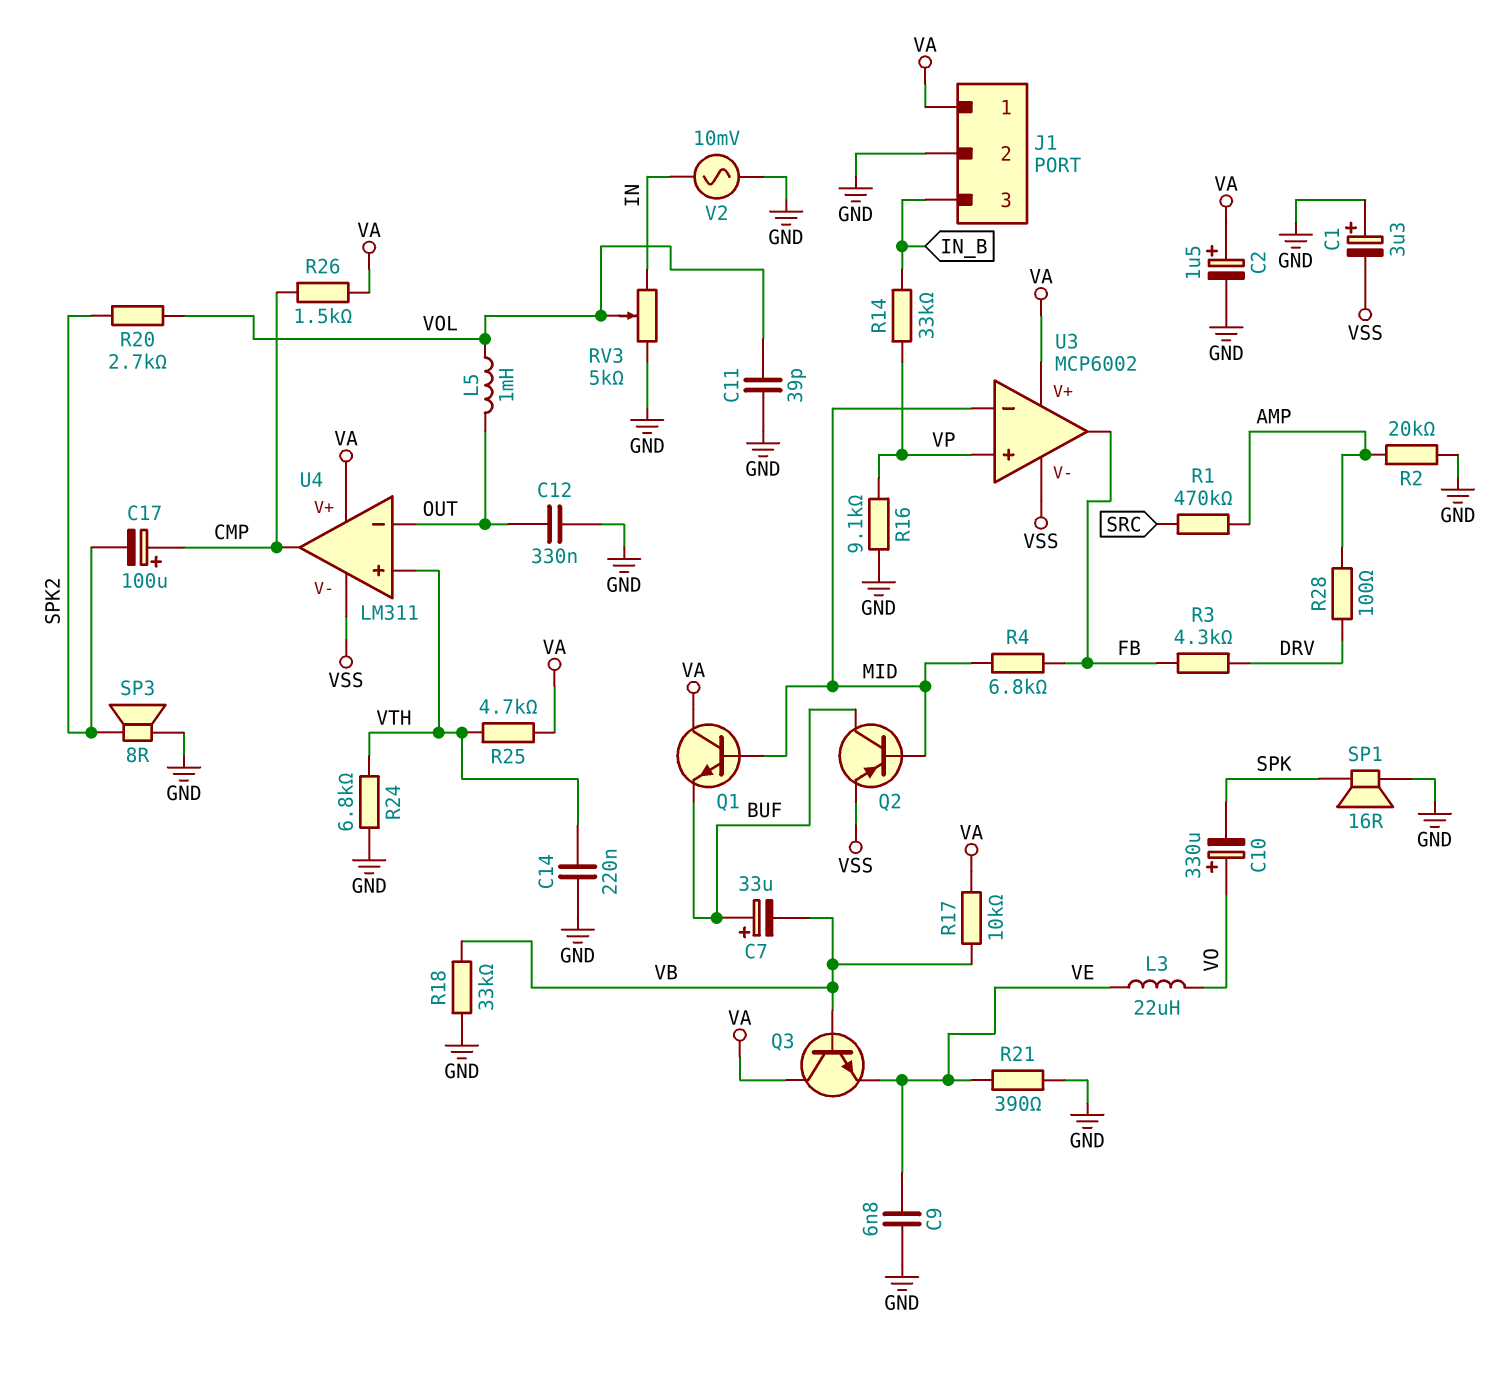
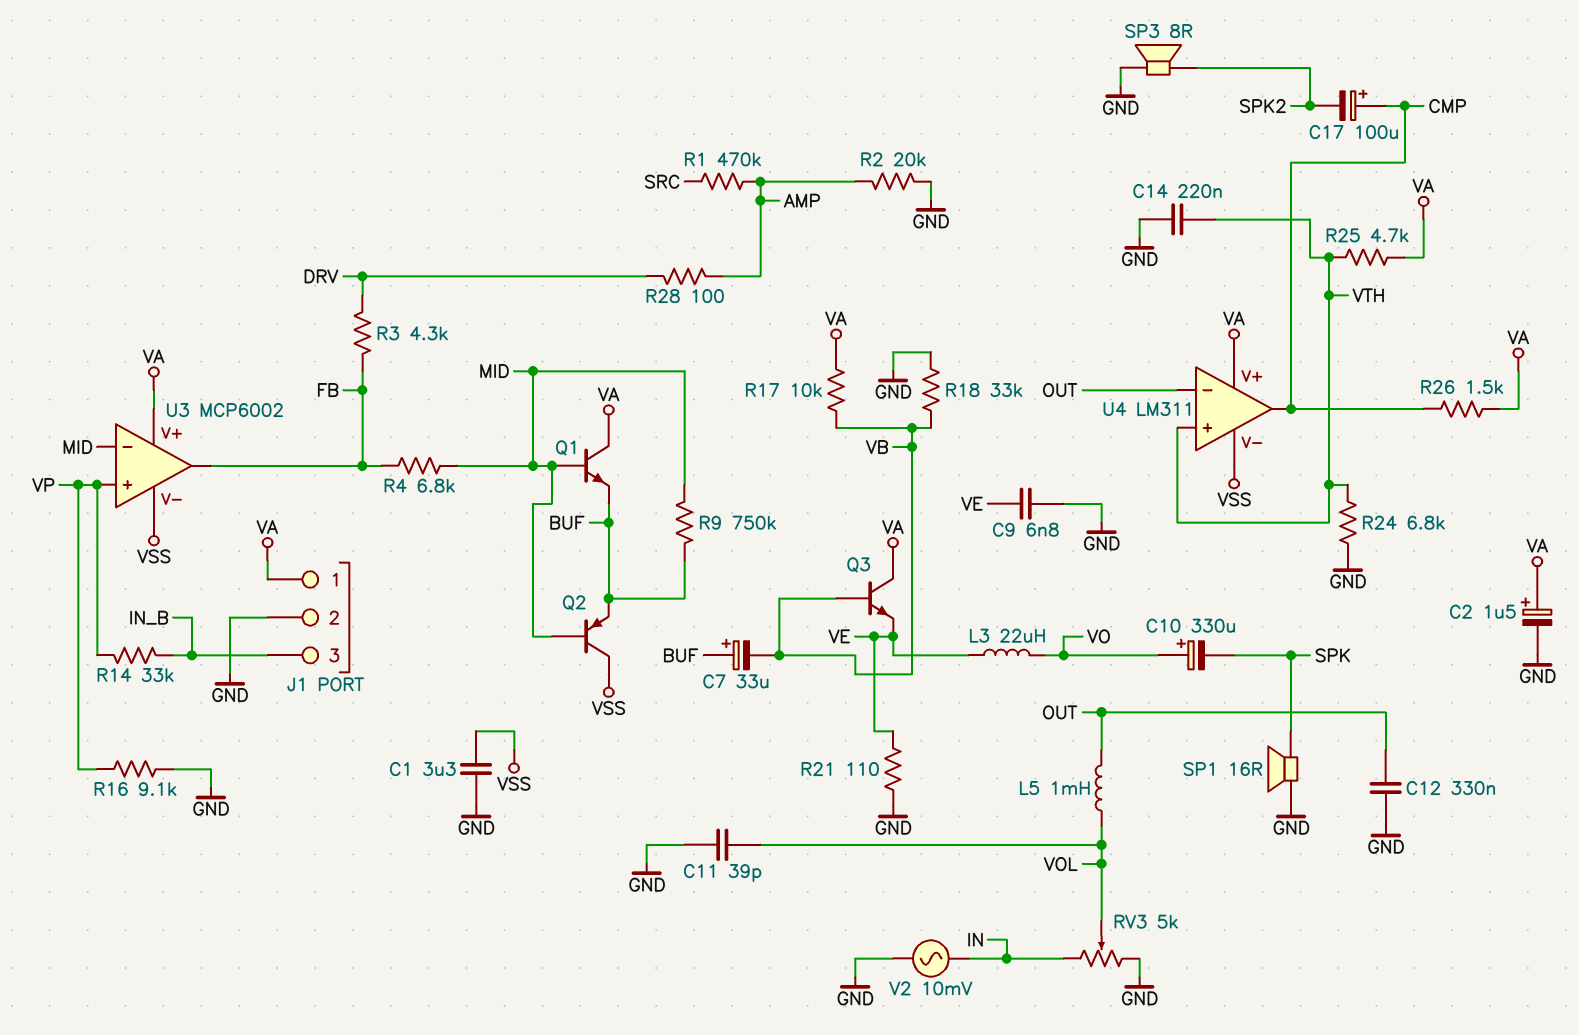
C1: 3.3uF (plus GND, minus VSS) -> 3.3uF (GND, VSS)
Q2: PNP (B MID, C BUF, E VSS) -> PNP (B MID, C VSS, E BUF)
R9: none -> 750k (BUF, MID)
R20: 2.7k (SPK2, VOL) -> none
R21: 390 (GND, VE) -> 110 (GND, VE)

